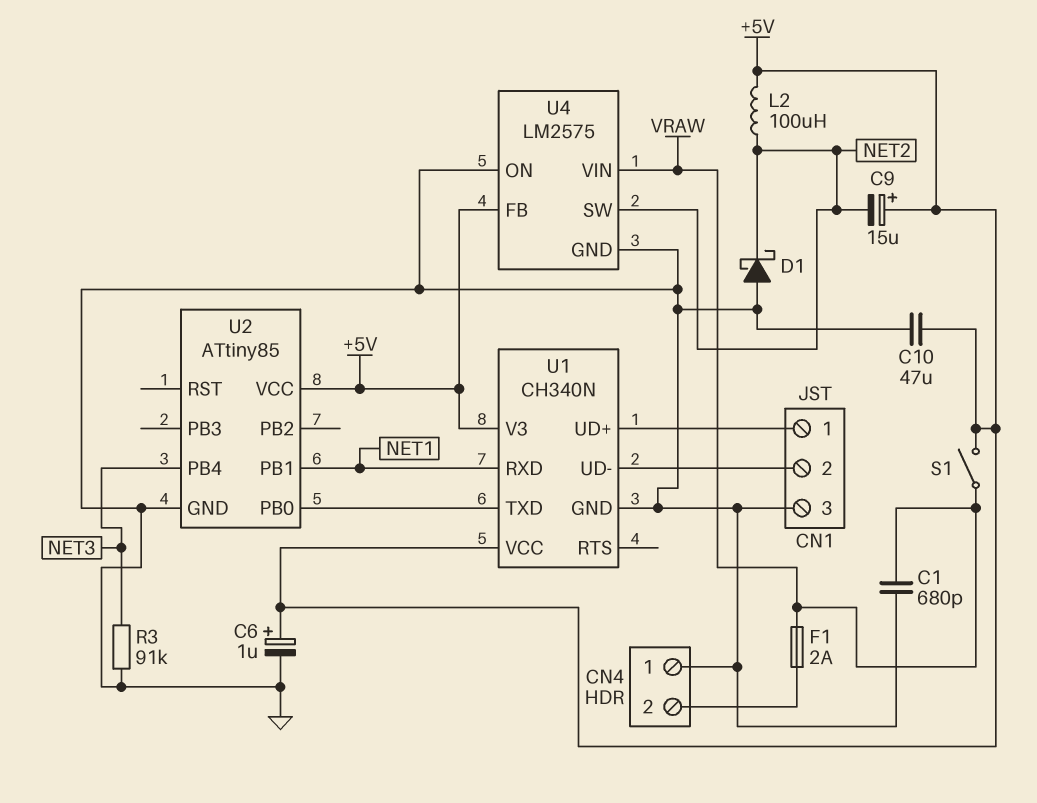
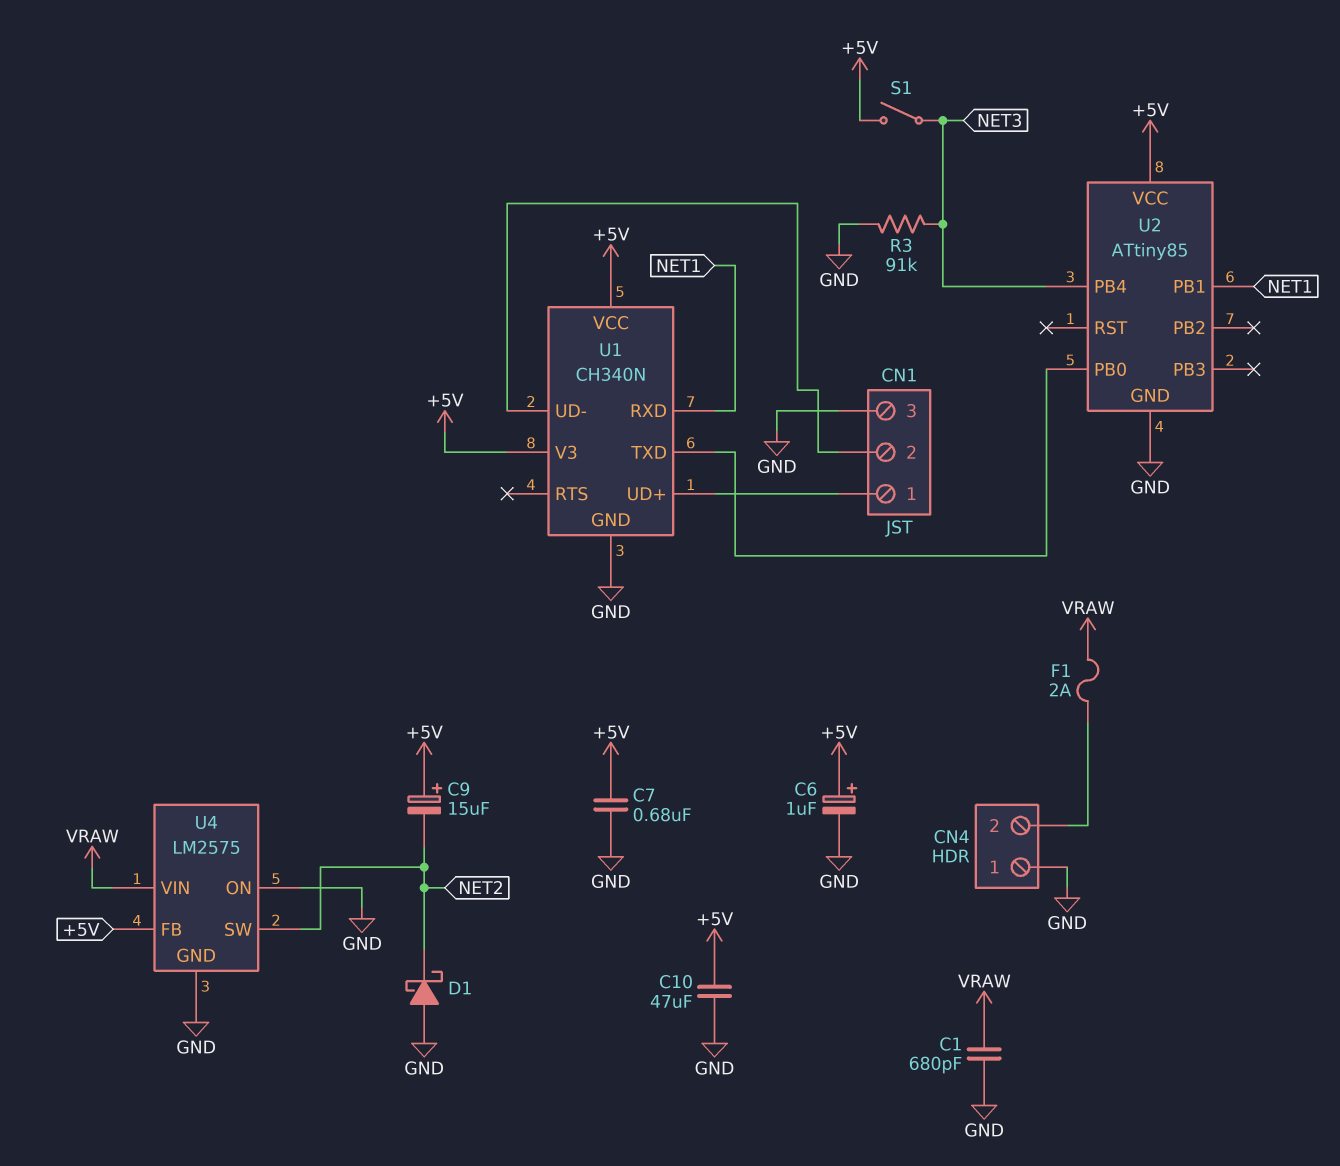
C7: none -> 680nF (+5V, GND)
L2: 100uH (+5V, NET2) -> none
S1: switch (+5V, VRAW) -> switch (+5V, NET3)

